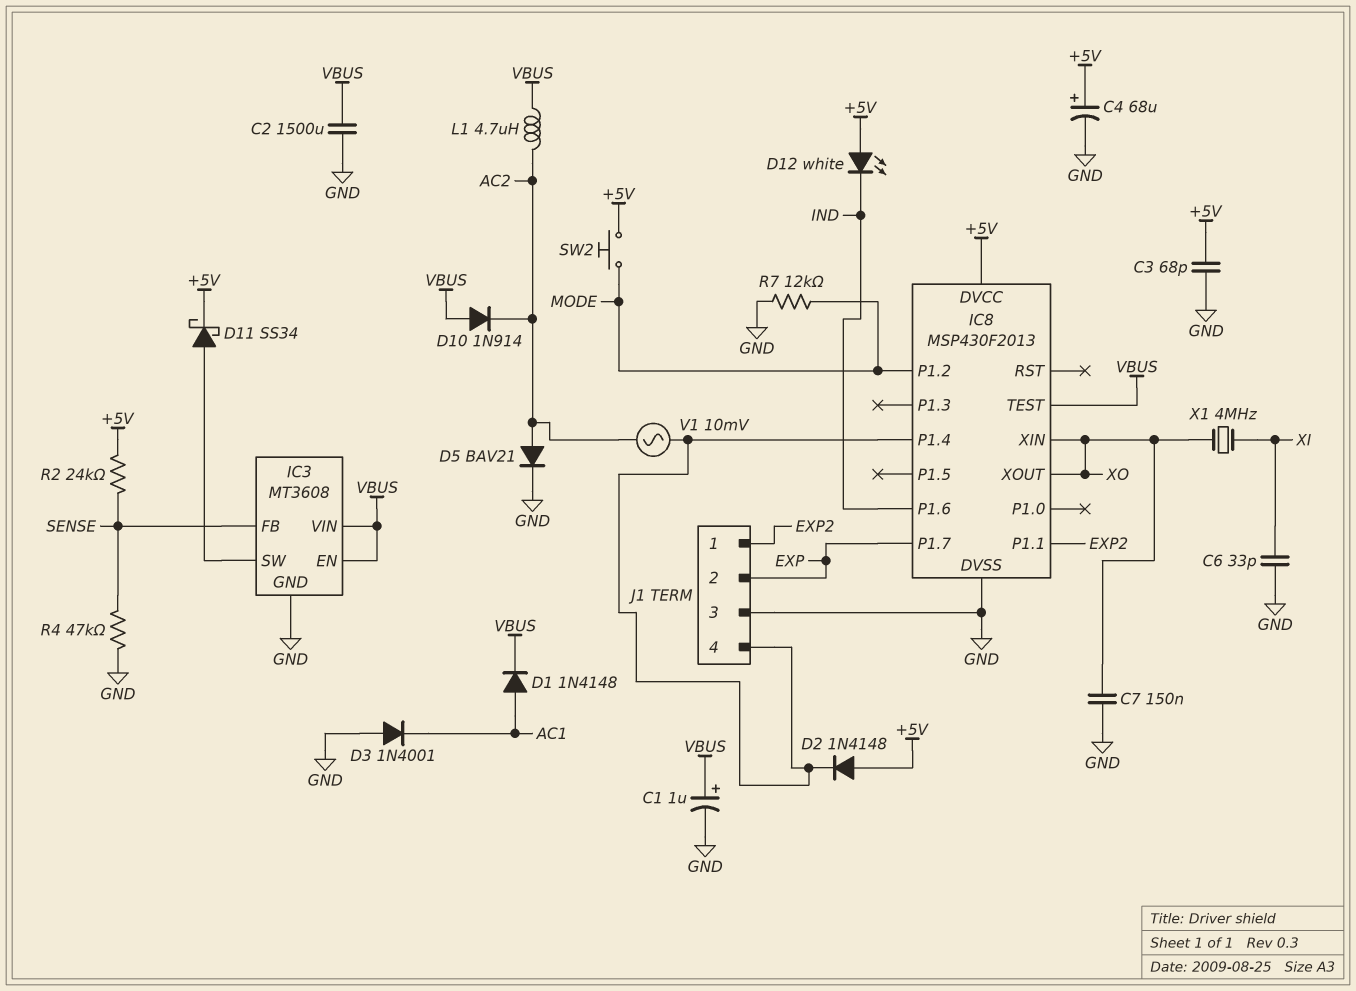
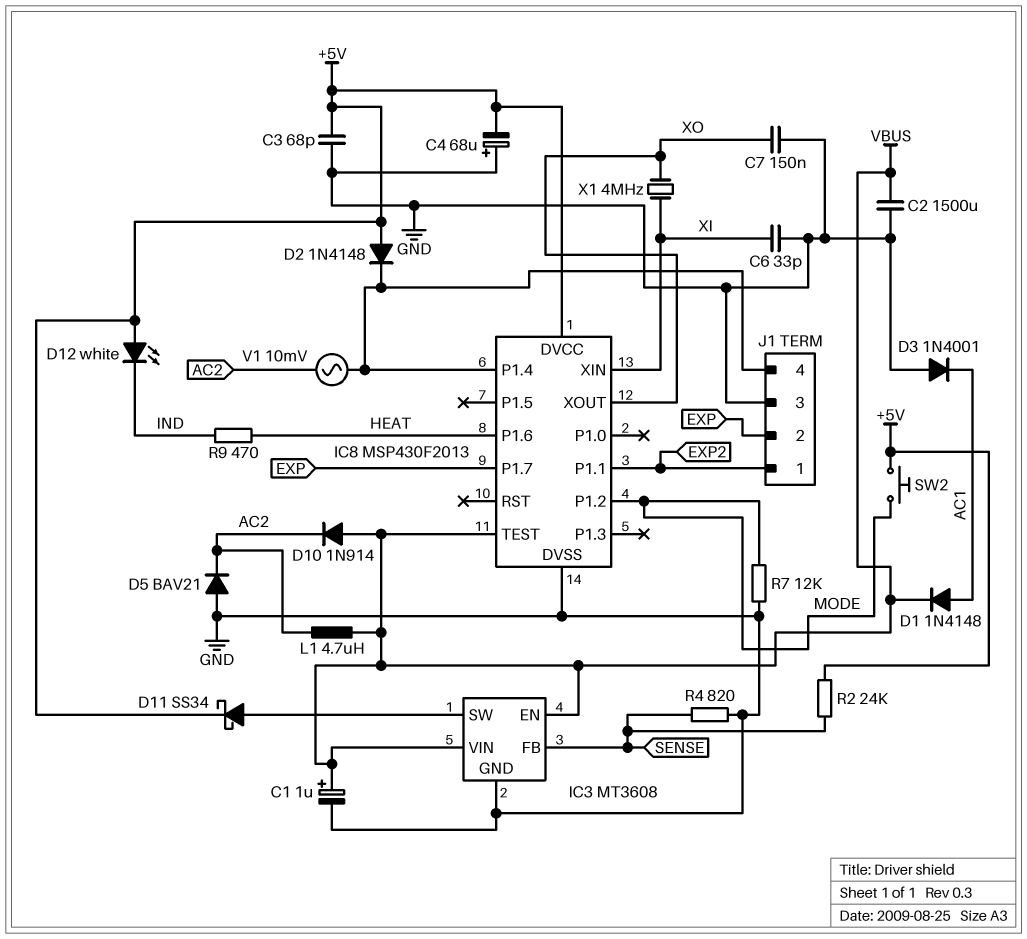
C4: 68uF (plus +5V, minus GND) -> 68uF (plus GND, minus +5V)
D5: diode BAV21 (A AC2, K GND) -> diode BAV21 (A GND, K AC2)
IC8 pin P1.6: IND -> HEAT
IC8 pin XIN: XO -> XI
R4: 47k (GND, SENSE) -> 820 (GND, SENSE)
R9: none -> 470 (HEAT, IND)

